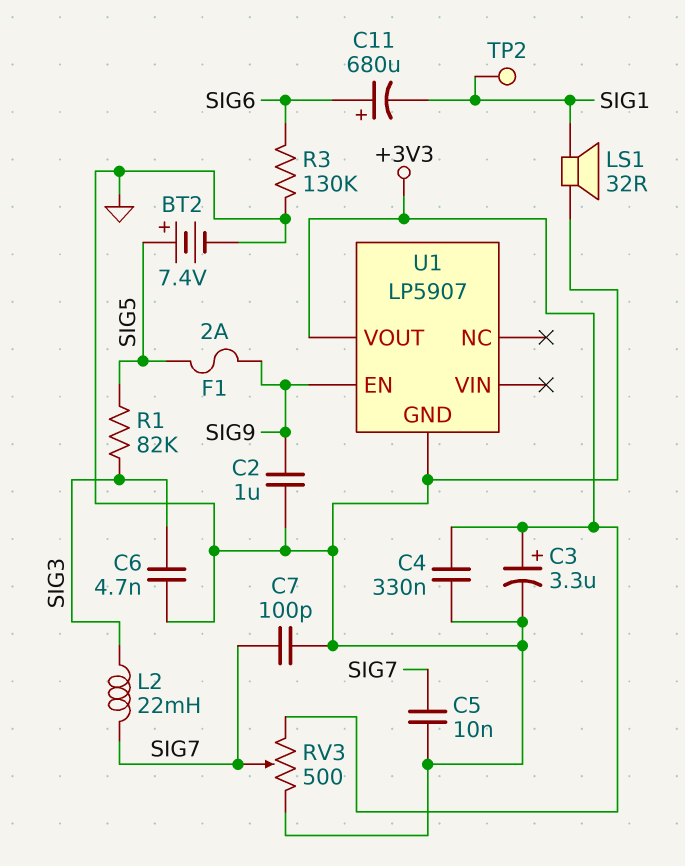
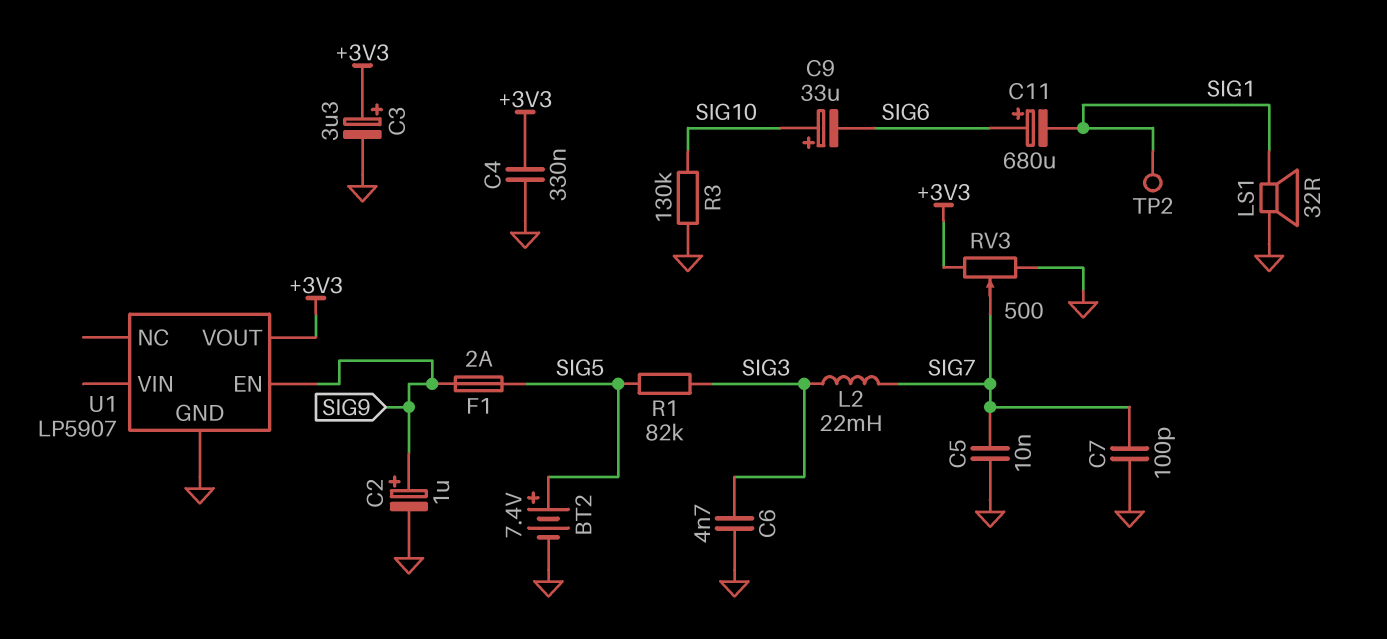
C2: 1uF (GND, SIG9) -> 1uF (plus SIG9, minus GND)
C9: none -> 33uF (plus SIG10, minus SIG6)
R3: 130k (GND, SIG6) -> 130k (GND, SIG10)

